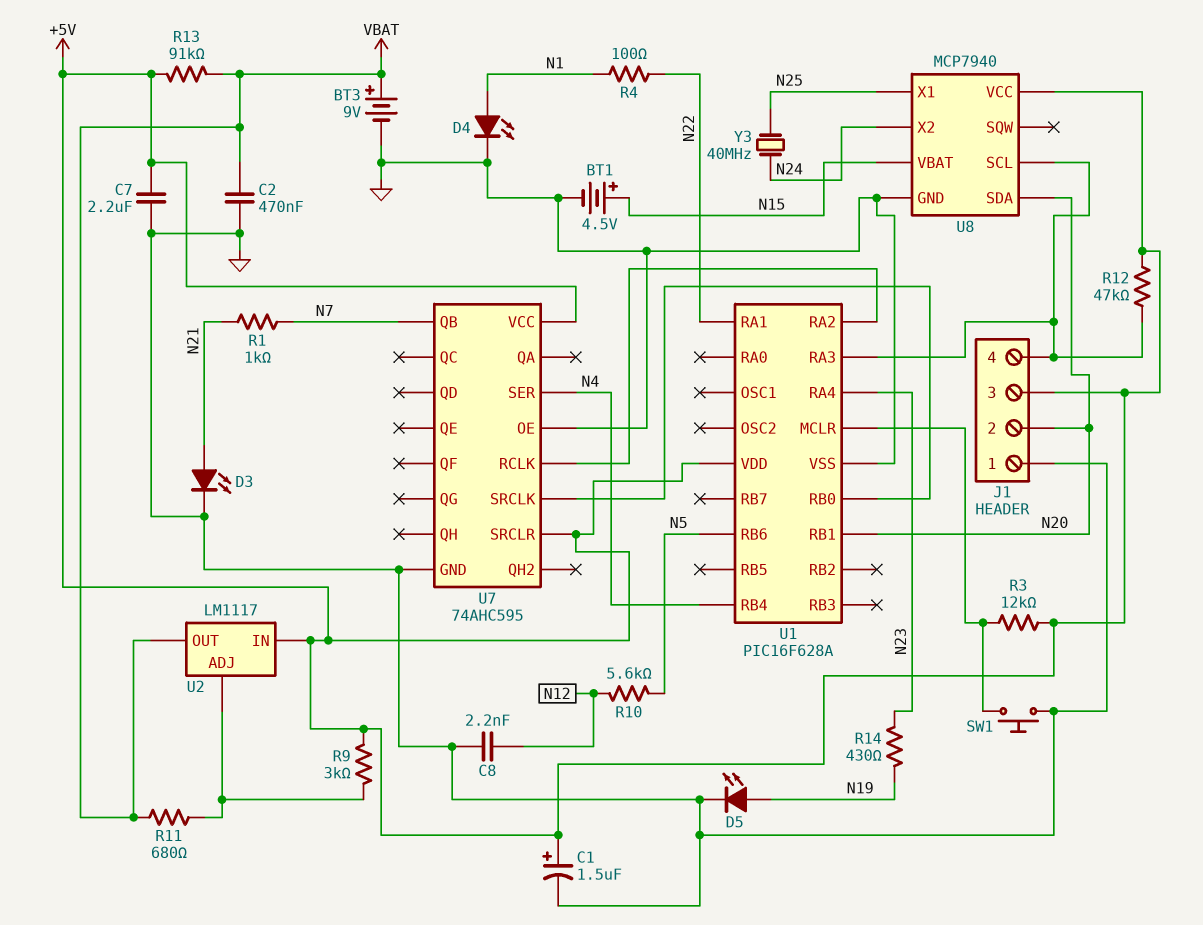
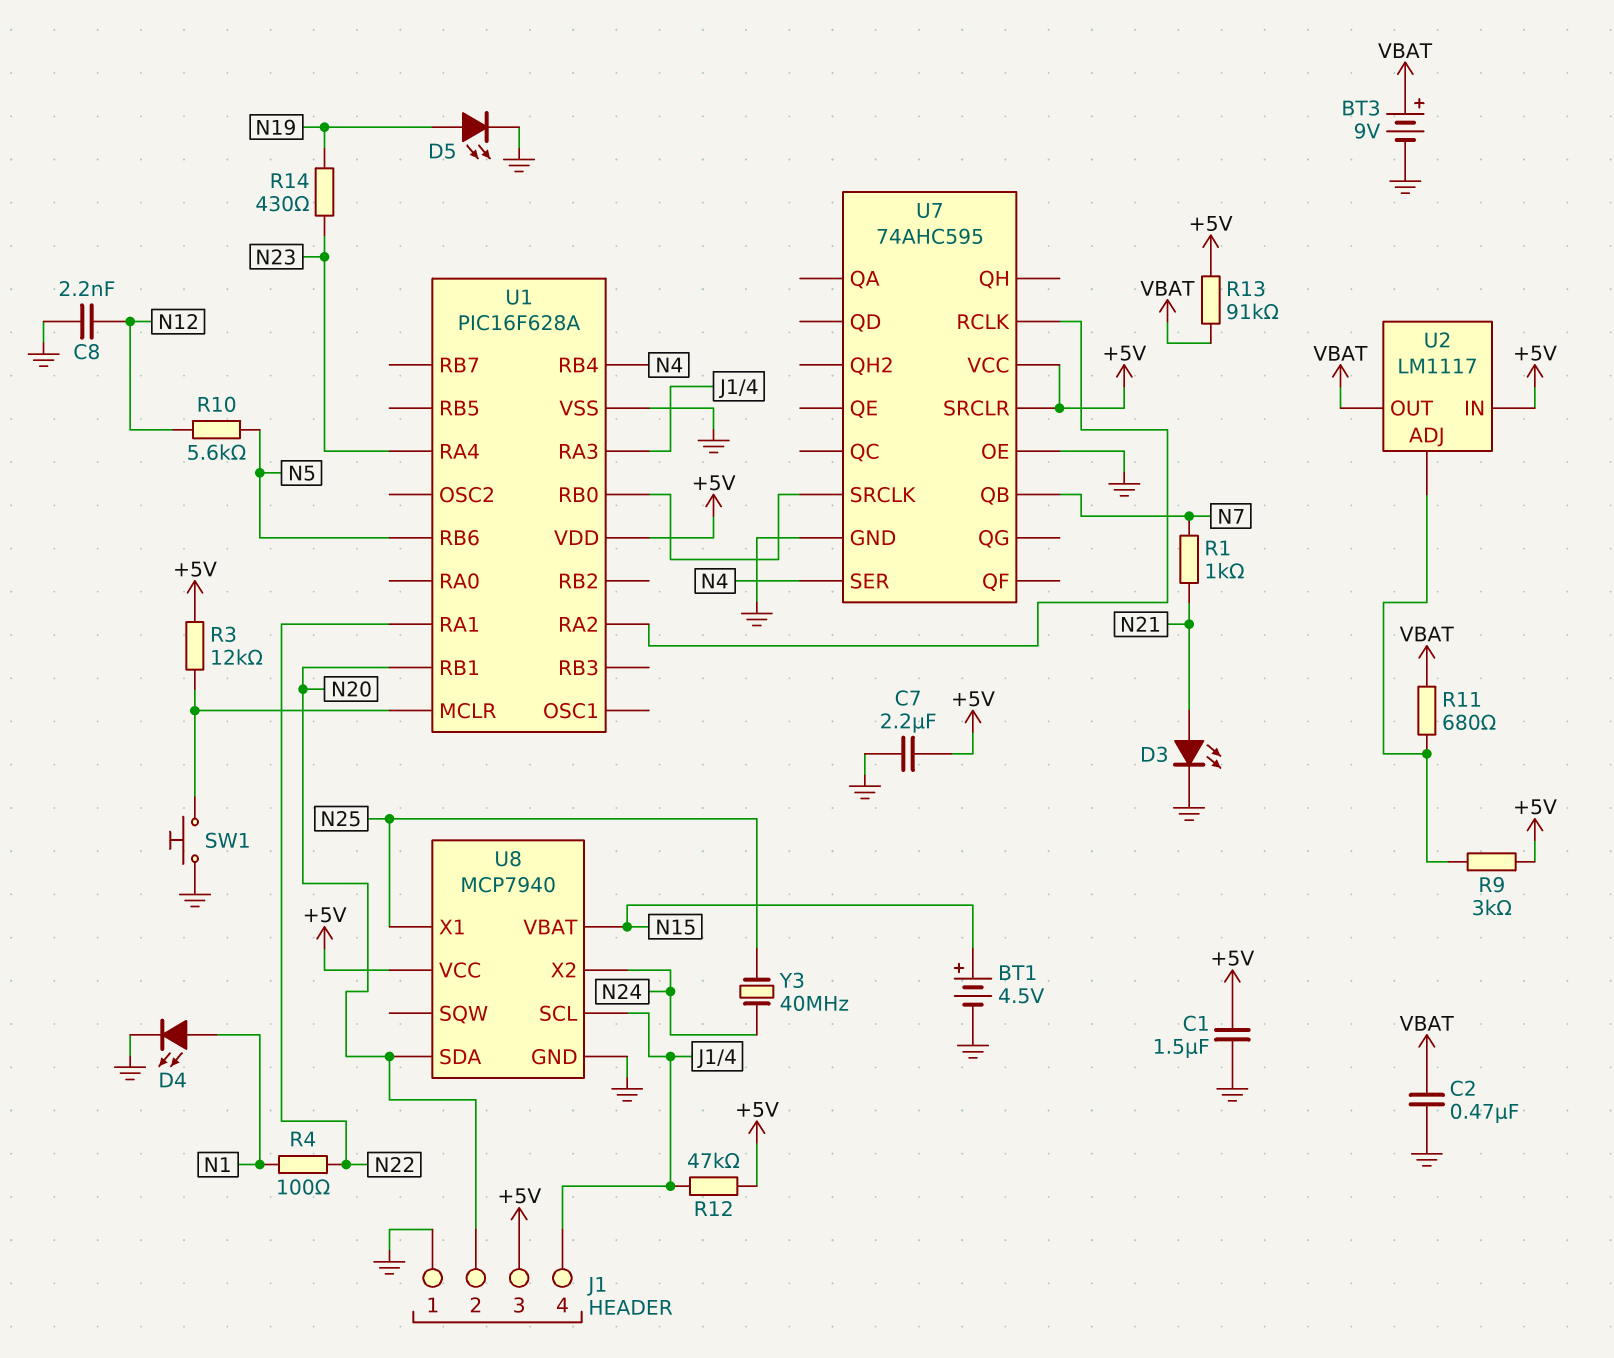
C1: 1.5uF (plus +5V, minus GND) -> 1.5uF (+5V, GND)

